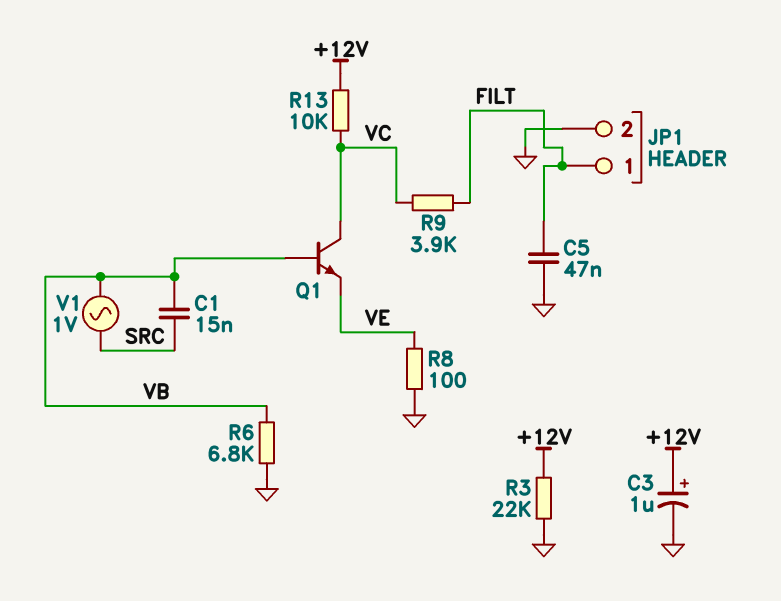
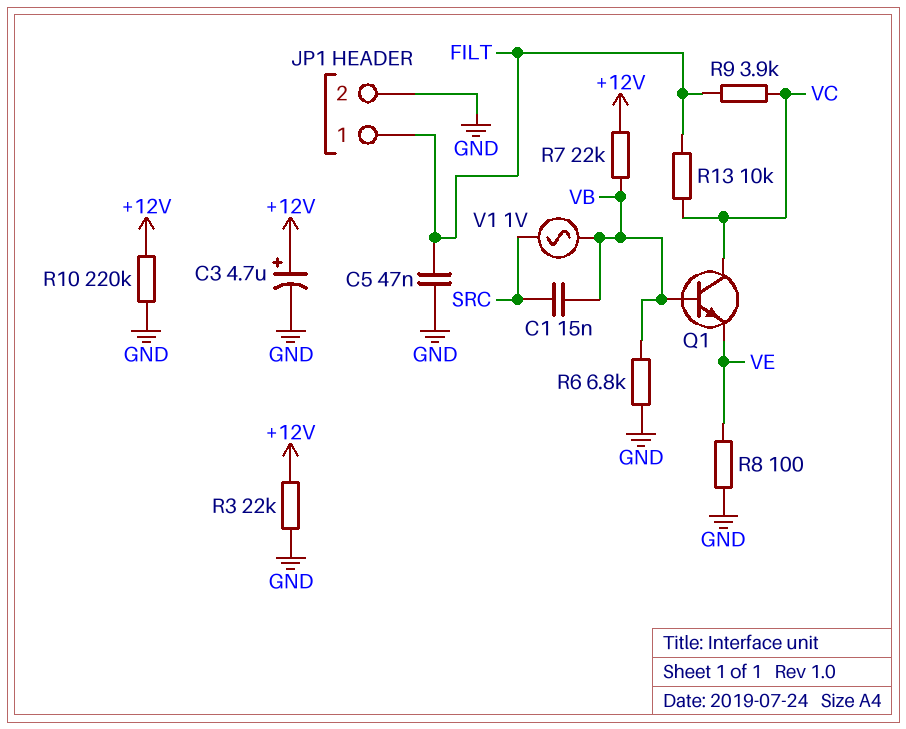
C3: 1uF (plus +12V, minus GND) -> 4.7uF (plus +12V, minus GND)
R7: none -> 22k (+12V, VB)
R10: none -> 220k (+12V, GND)
R13: 10k (+12V, VC) -> 10k (FILT, VC)

